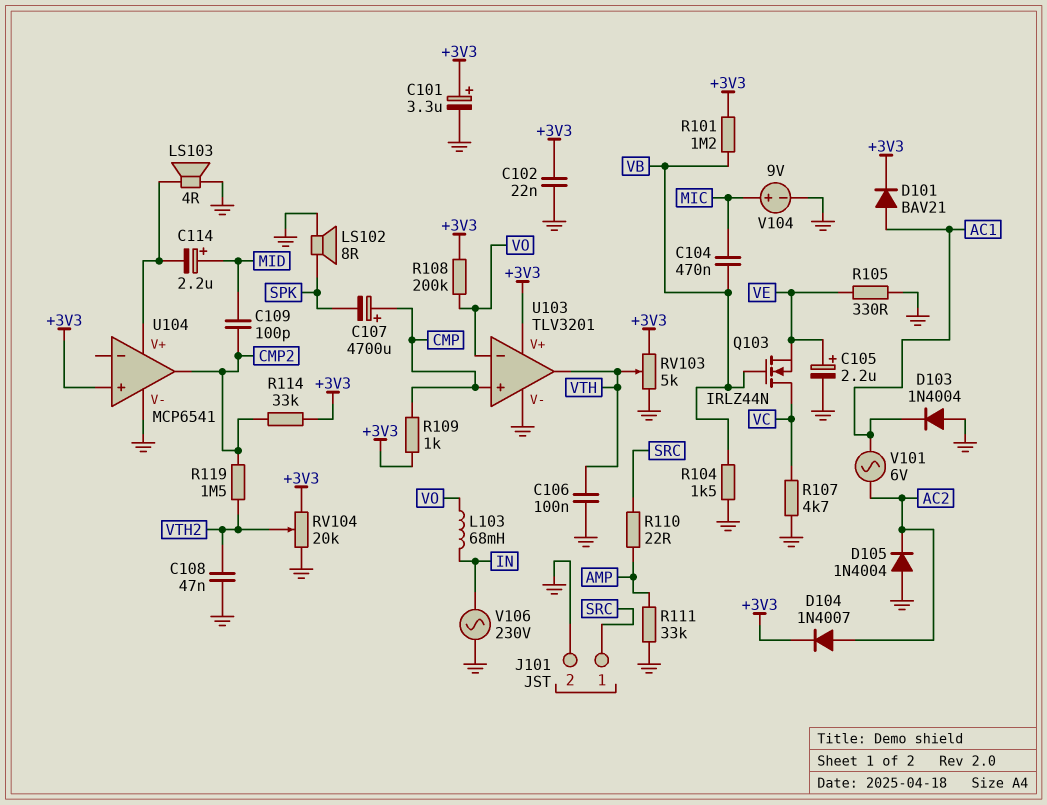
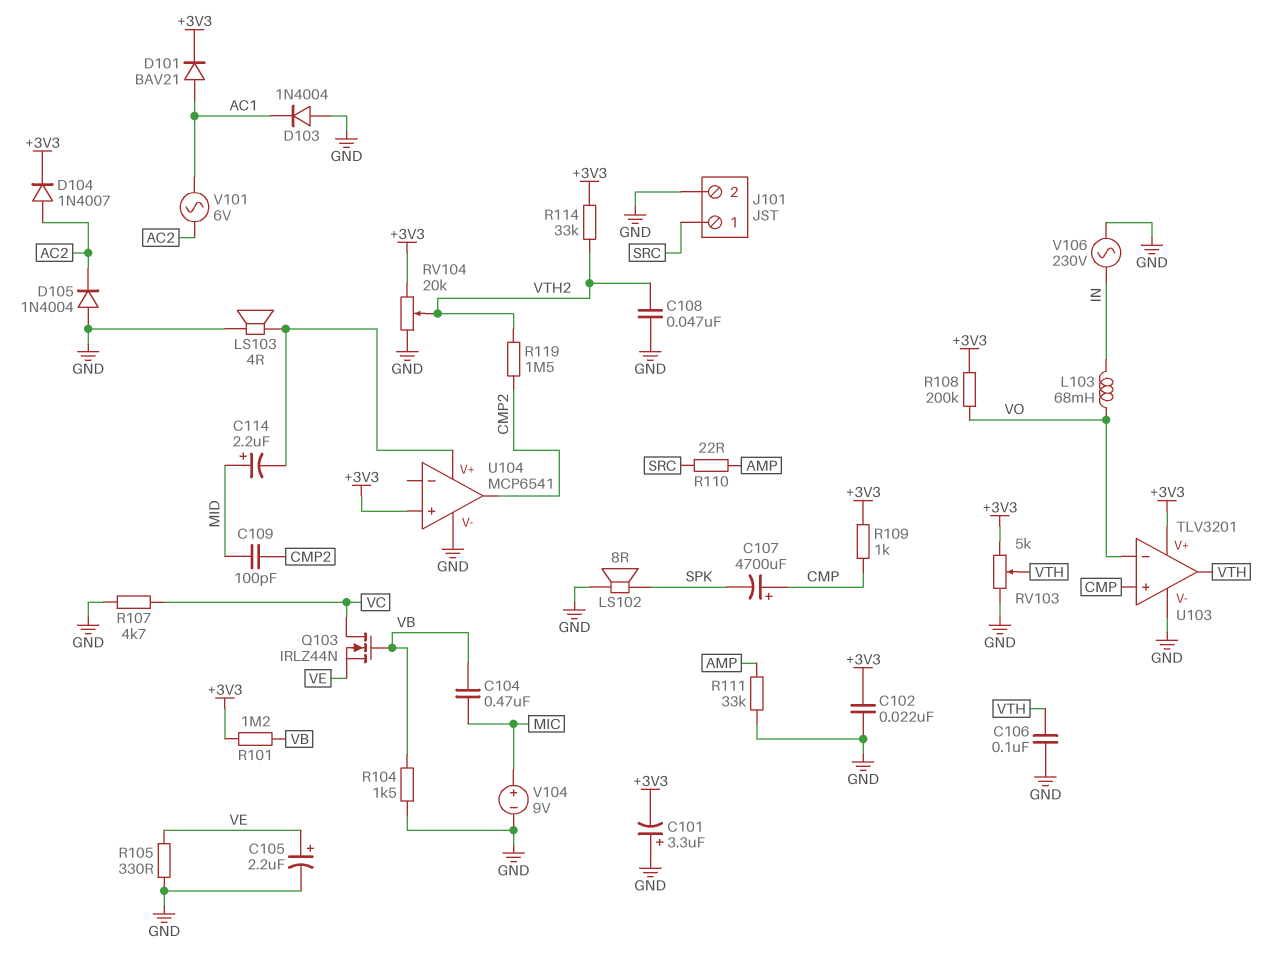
C101: 3.3uF (plus +3V3, minus GND) -> 3.3uF (plus GND, minus +3V3)
R114: 33k (+3V3, CMP2) -> 33k (+3V3, VTH2)

